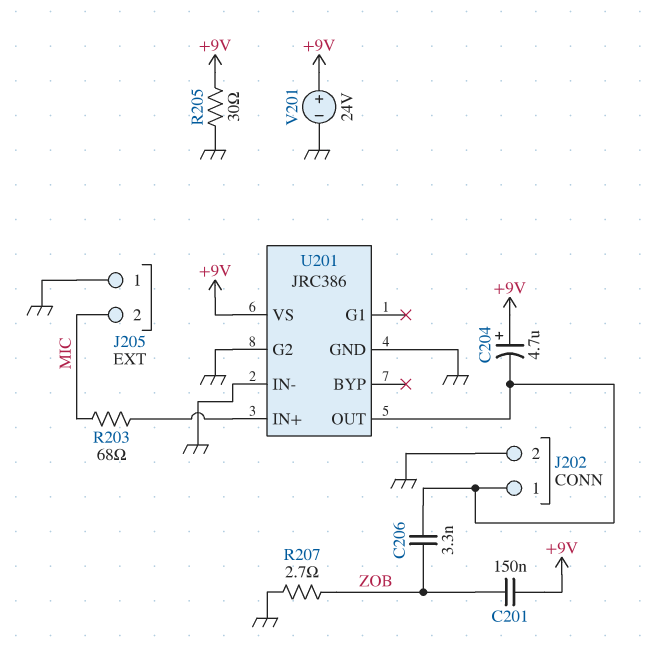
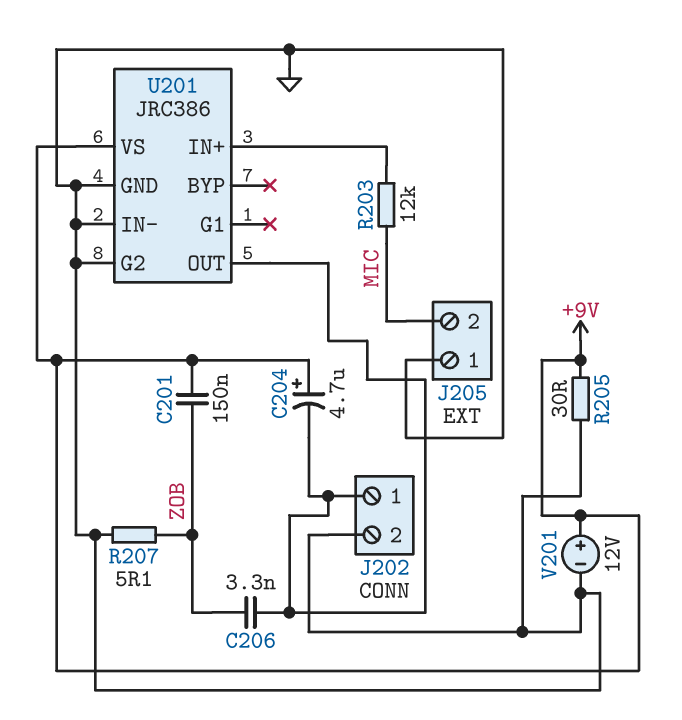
R203: 68 (MIC, U201/IN+) -> 12k (MIC, U201/IN+)
R207: 2.7 (GND, ZOB) -> 5.1 (GND, ZOB)
V201: 24V (plus +9V, minus GND) -> 12V (plus +9V, minus GND)

